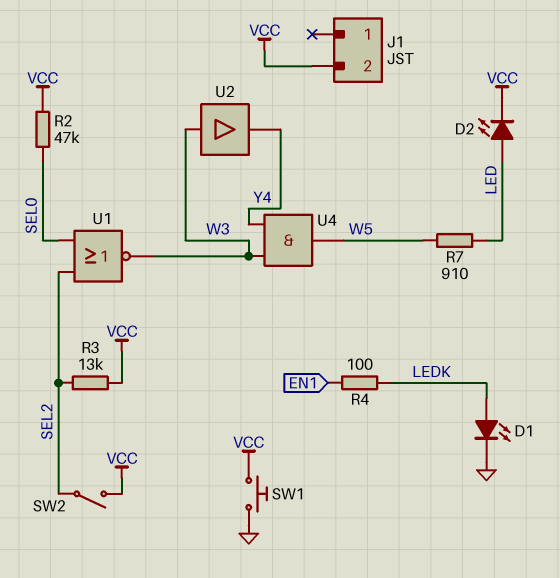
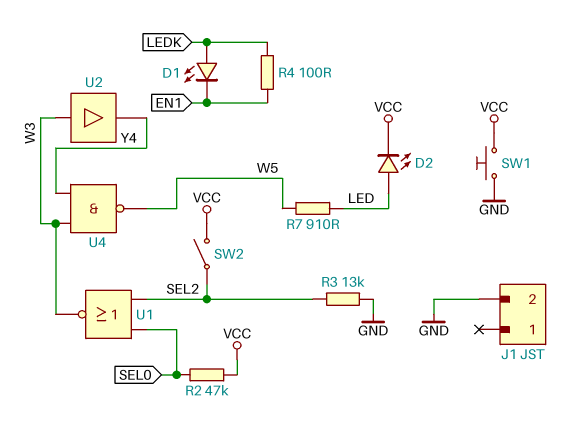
D1: LED (A LEDK, K GND) -> LED (A LEDK, K EN1)
J1 pin 2: VCC -> GND
R3: 13k (SEL2, VCC) -> 13k (GND, SEL2)
U4: AND (in W3, in Y4, out W5) -> NAND (in W3, in Y4, out W5)

